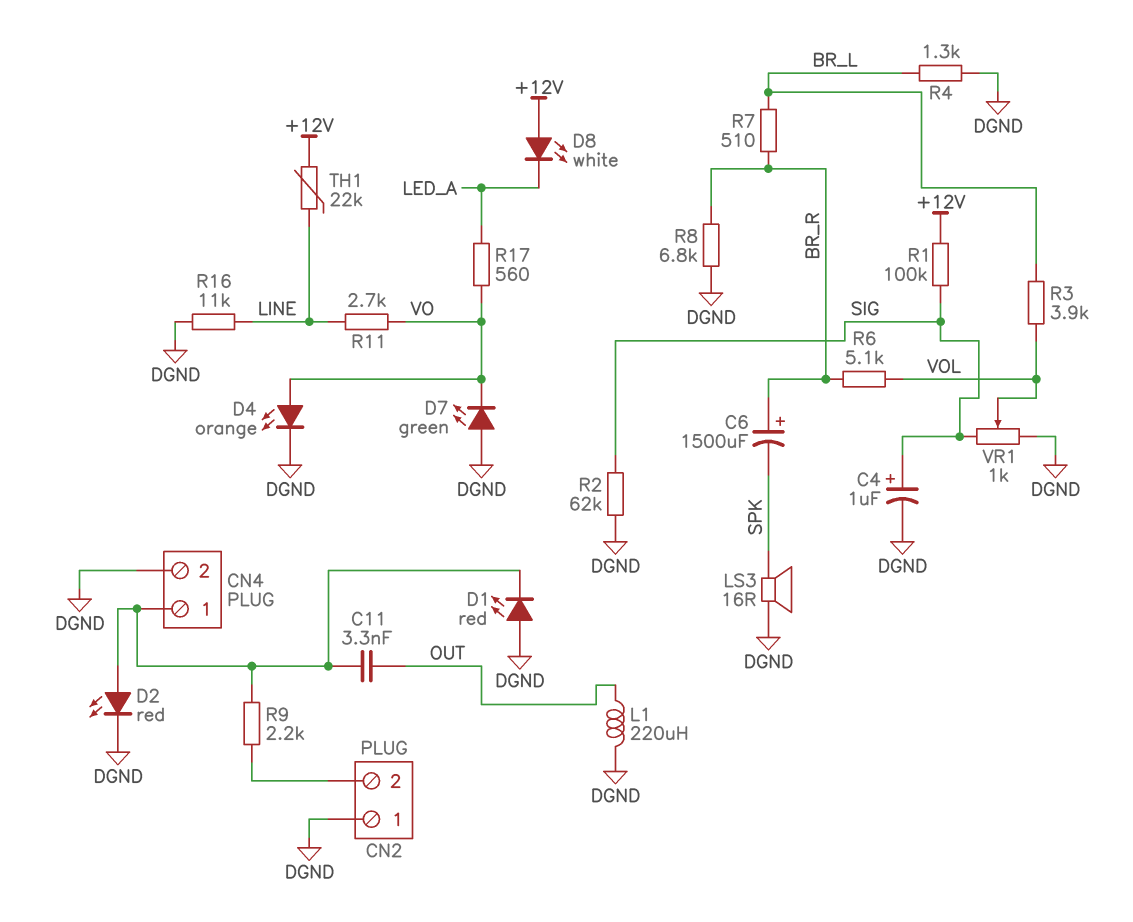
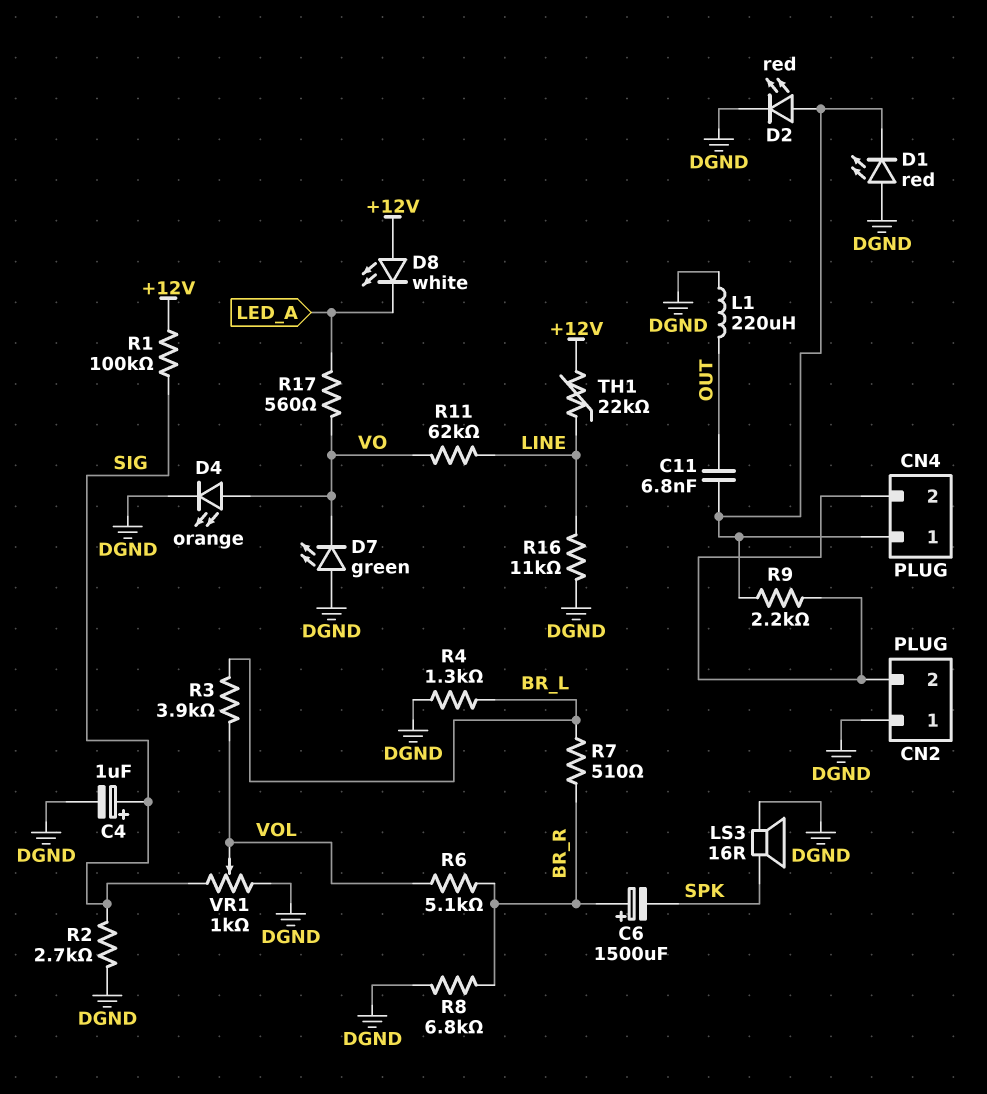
C11: 3.3nF (CN4/1, OUT) -> 6.8nF (CN4/1, OUT)
CN4 pin 2: DGND -> CN2/2
R2: 62k (DGND, SIG) -> 2.7k (DGND, SIG)
R11: 2.7k (LINE, VO) -> 62k (LINE, VO)

